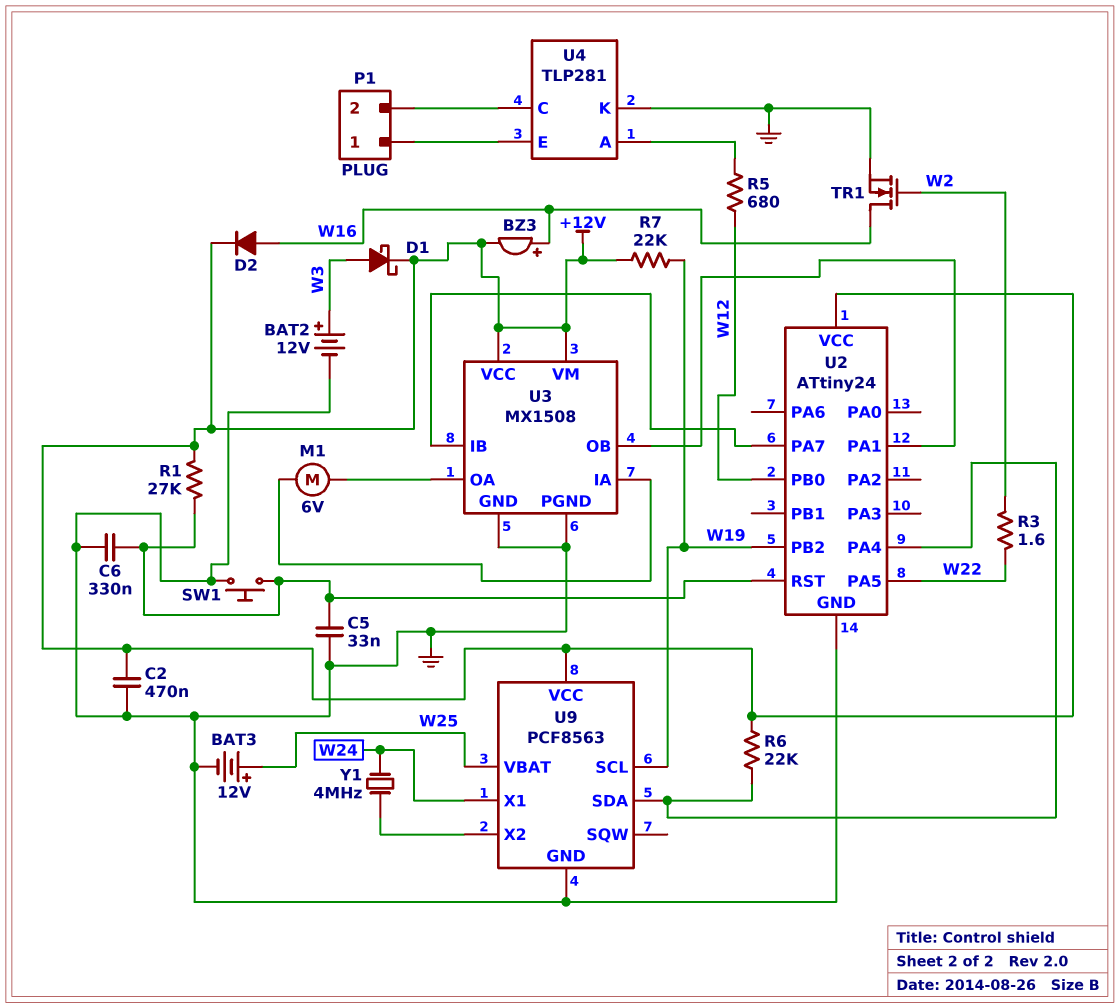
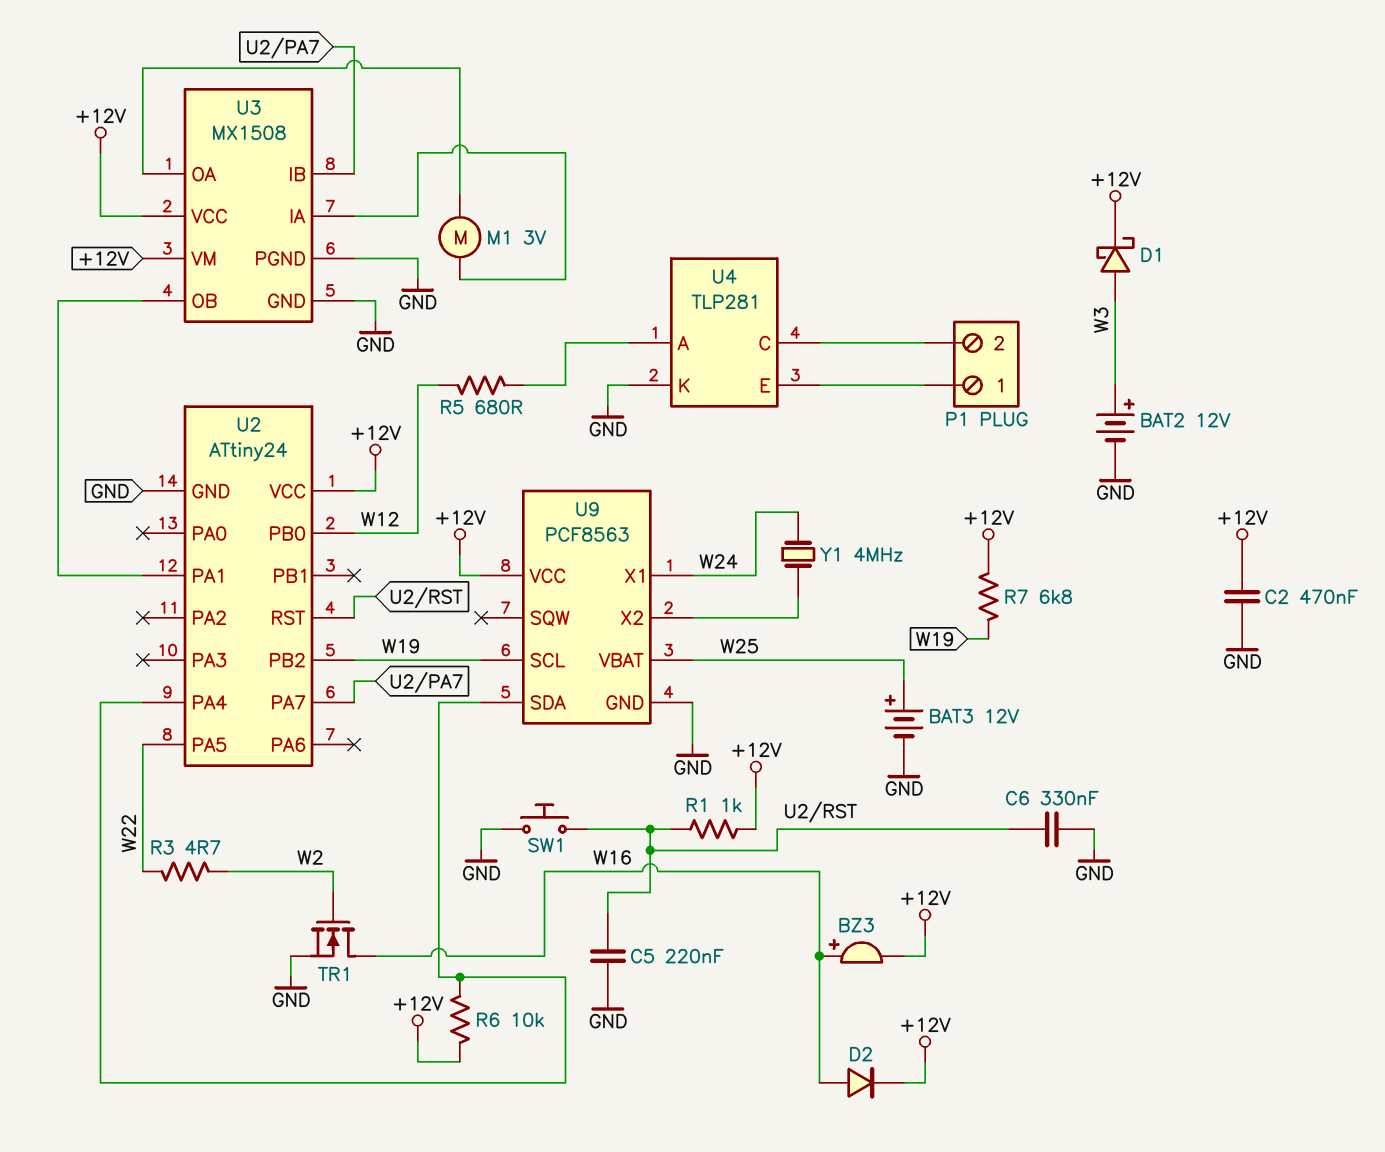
C5: 33nF (GND, U2/RST) -> 220nF (GND, U2/RST)
M1: motor 6V (U3/IA, U3/OA) -> motor 3V (U3/IA, U3/OA)
R1: 27k (+12V, U2/RST) -> 1k (+12V, U2/RST)
R3: 1.6 (W2, W22) -> 4.7 (W2, W22)
R6: 22k (+12V, U2/PA4) -> 10k (+12V, U2/PA4)
R7: 22k (+12V, W19) -> 6.8k (+12V, W19)

